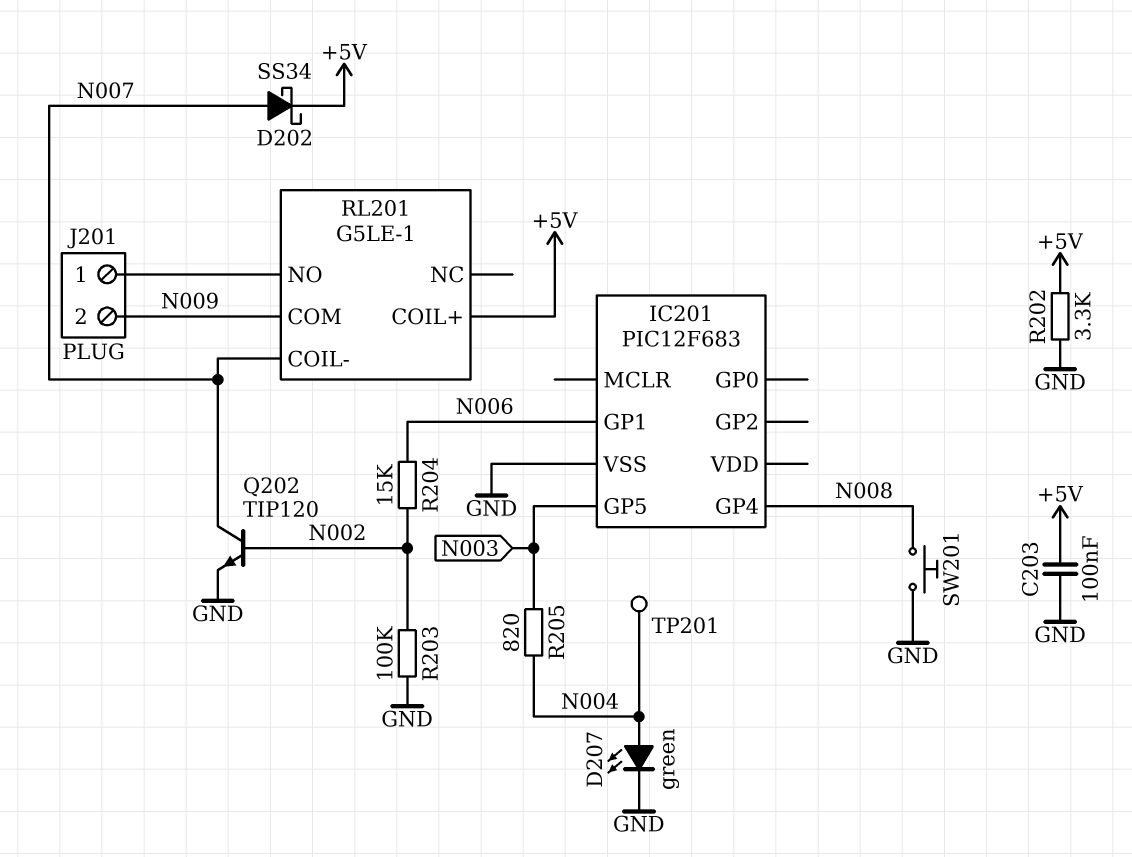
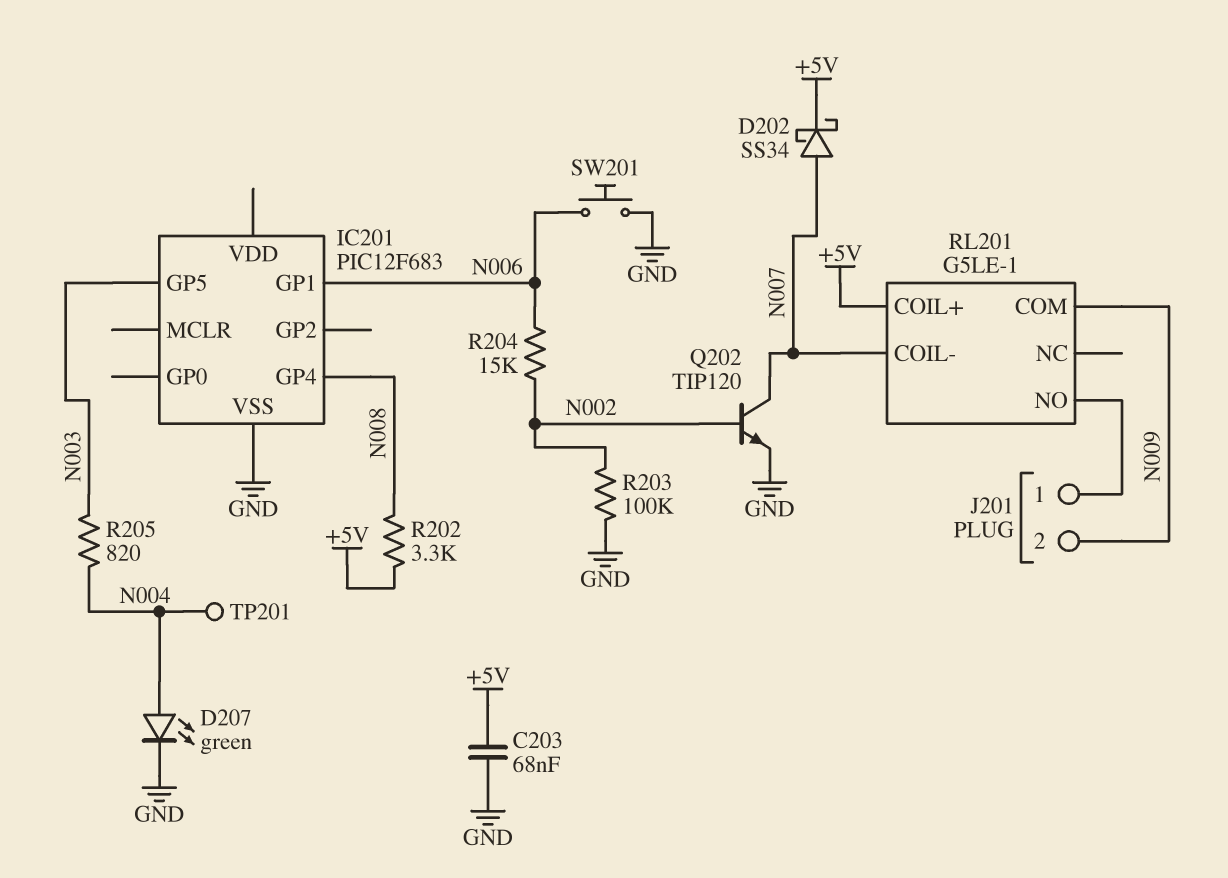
C203: 100nF (+5V, GND) -> 68nF (+5V, GND)
R202: 3.3k (+5V, GND) -> 3.3k (+5V, N008)
SW201: button (GND, N008) -> button (GND, N006)

